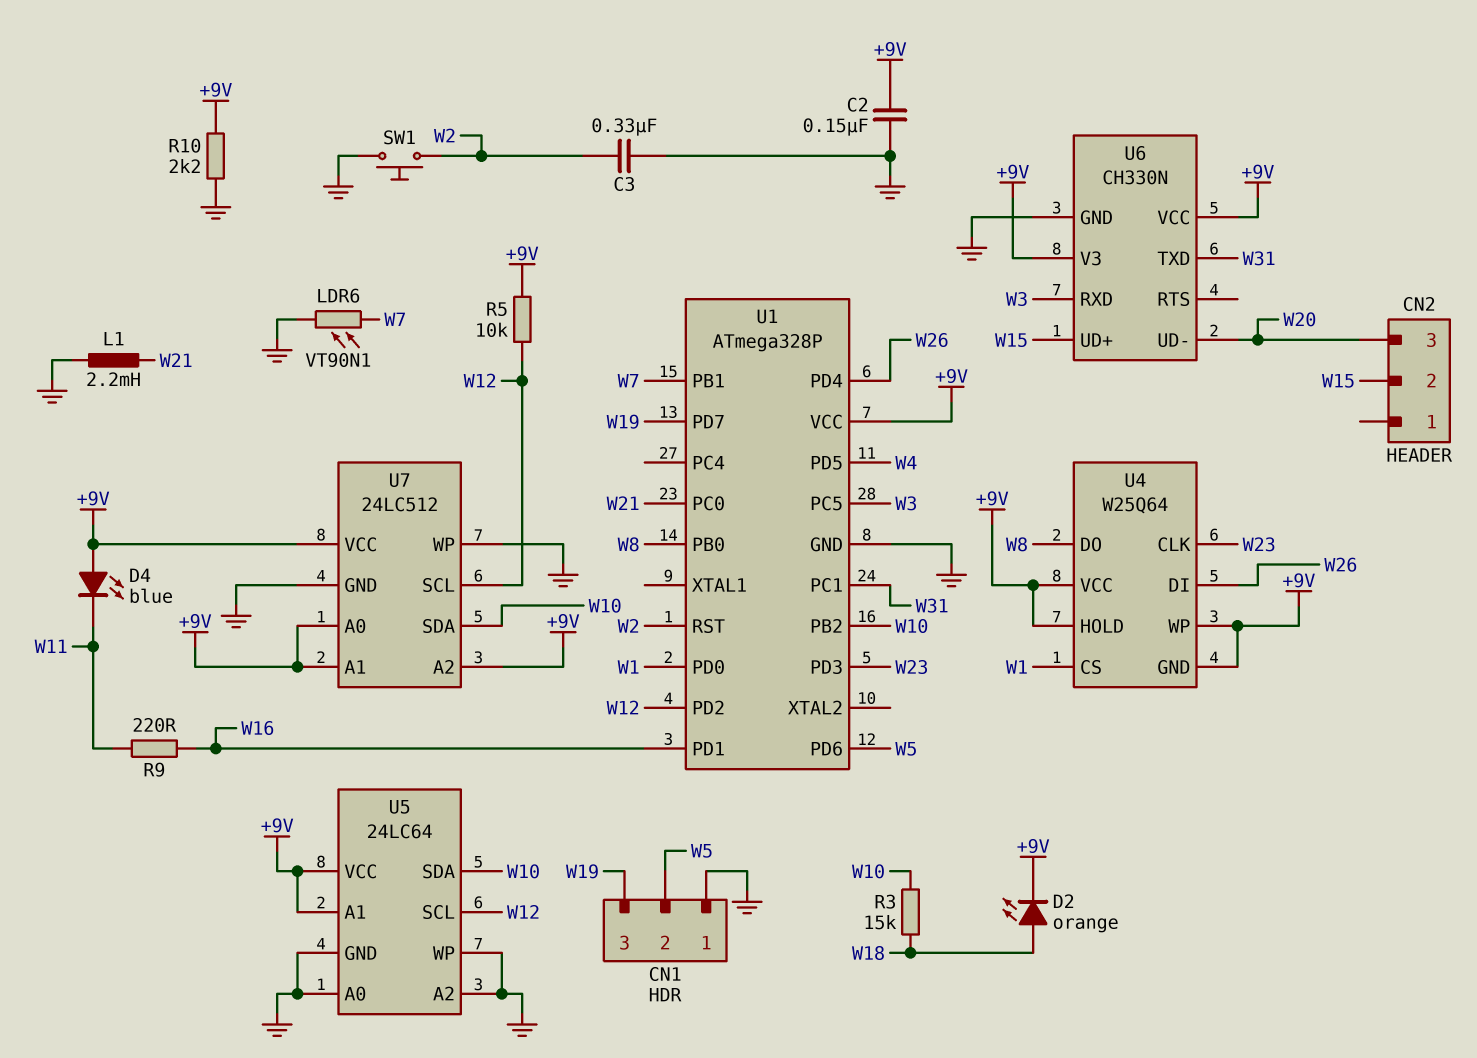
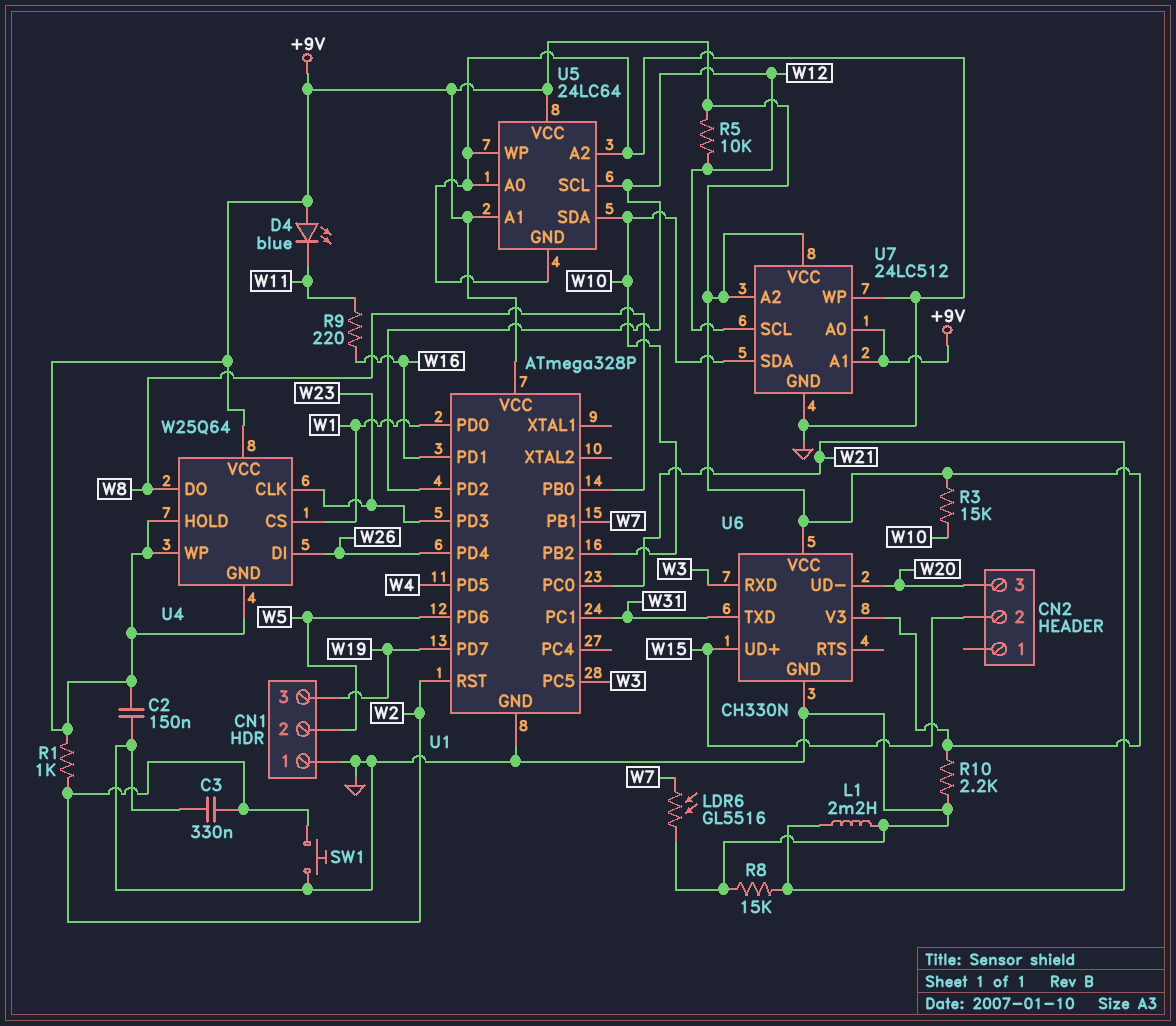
D2: LED orange (A W18, K +9V) -> none
LDR6: VT90N1 (GND, W7) -> GL5516 (GND, W7)
R1: none -> 1k (+9V, W2)
R3: 15k (W10, W18) -> 15k (+9V, W10)
R8: none -> 15k (GND, W21)

